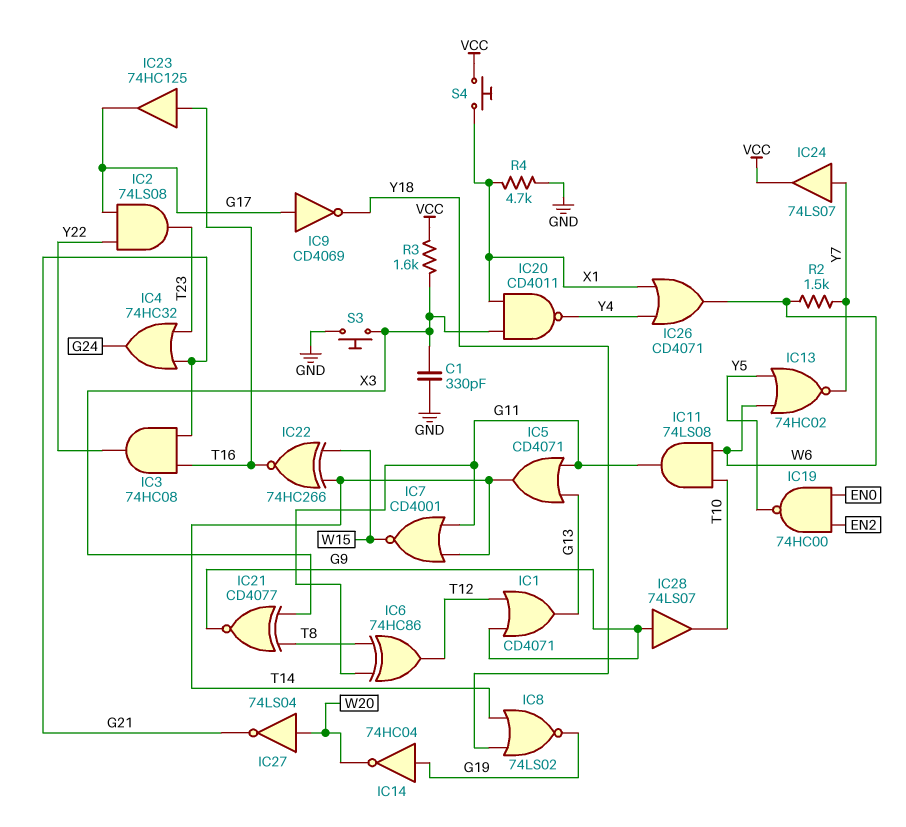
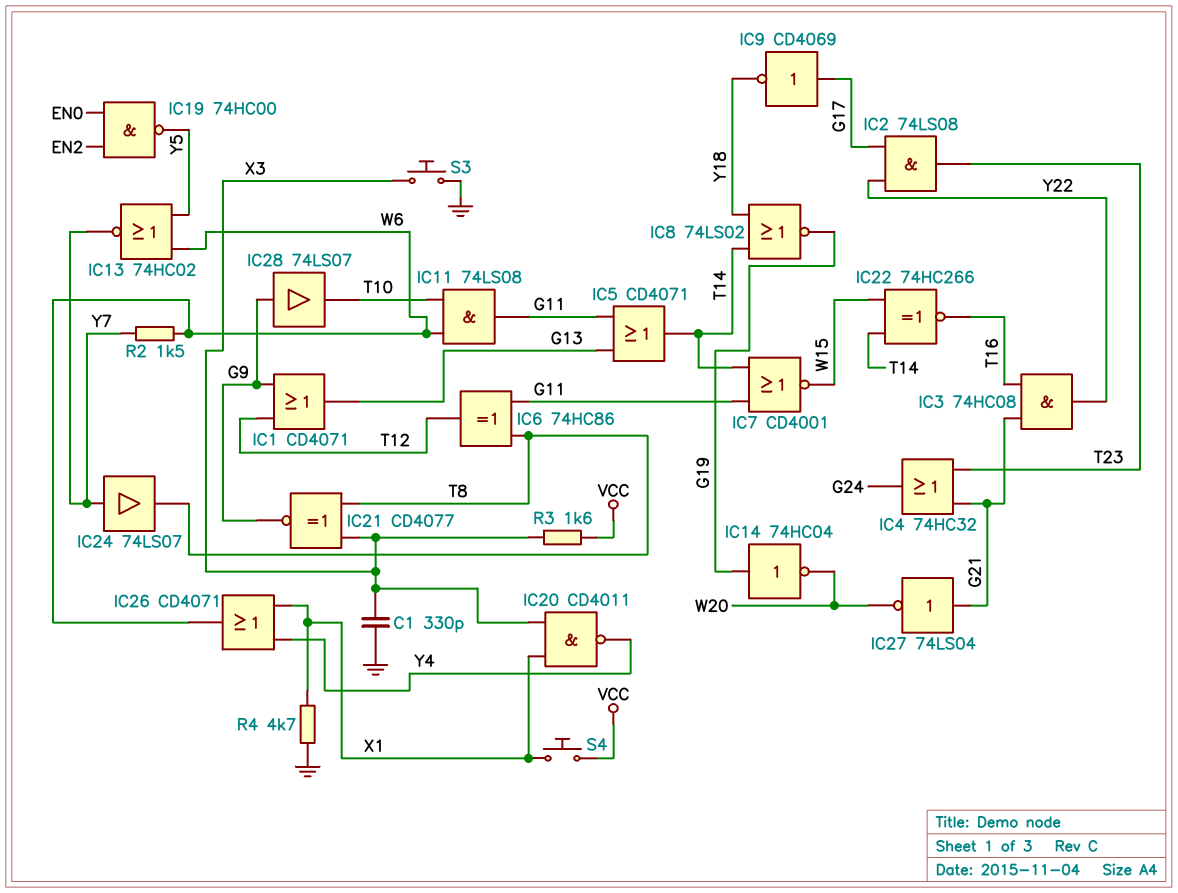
IC23: buffer 74HC125 (in T16, out G17) -> none
IC24: buffer 74LS07 (in Y7, out VCC) -> buffer 74LS07 (in Y7, out T8)
IC27: NOT 74LS04 (in W20, out G21) -> NOT 74LS04 (in G21, out W20)

